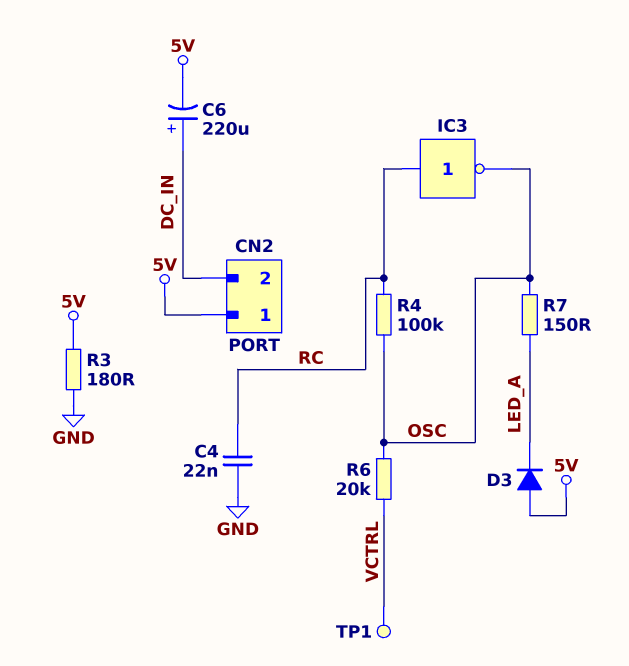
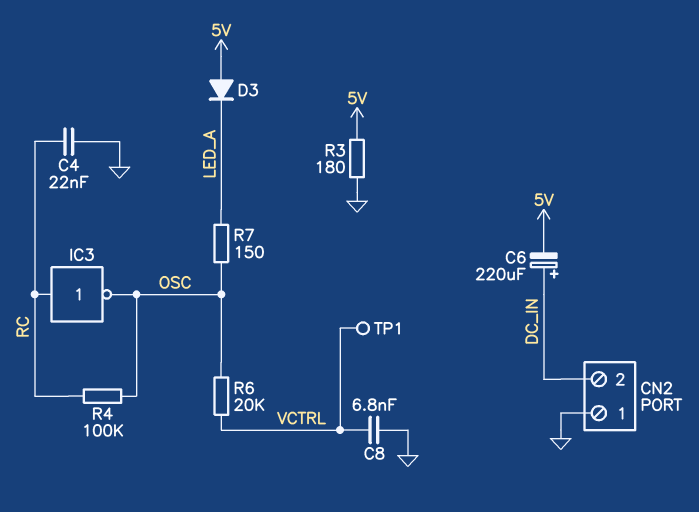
C8: none -> 6.8nF (GND, VCTRL)
CN2 pin 1: 5V -> GND

